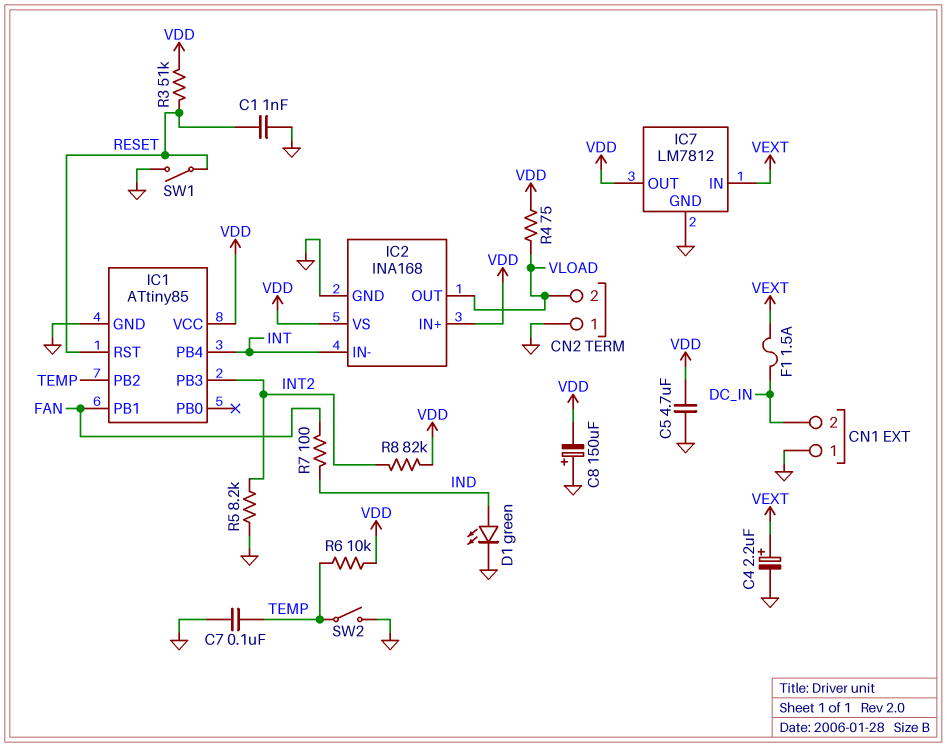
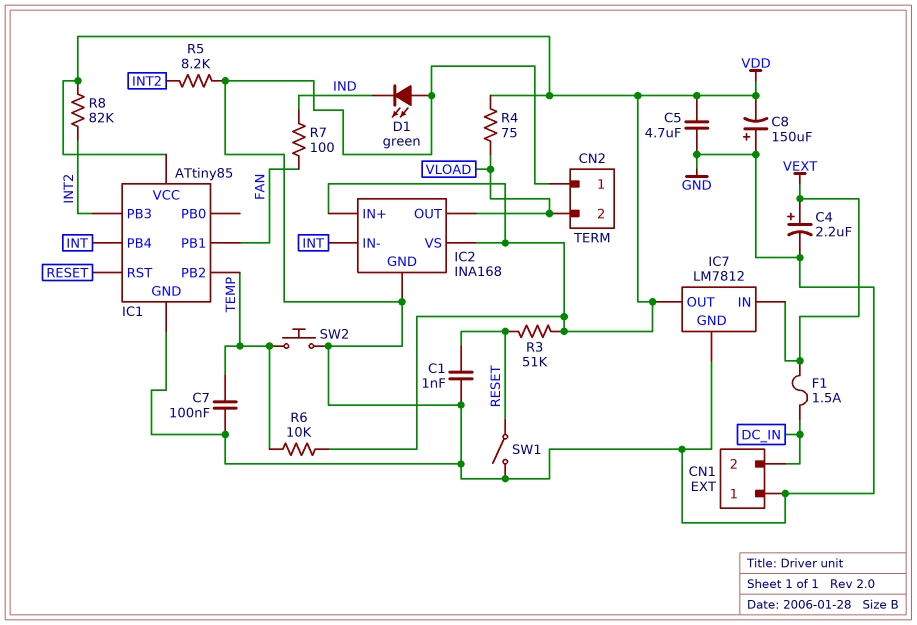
D1: LED green (A IND, K GND) -> LED green (A GND, K IND)
SW2: switch (GND, TEMP) -> button (GND, TEMP)

